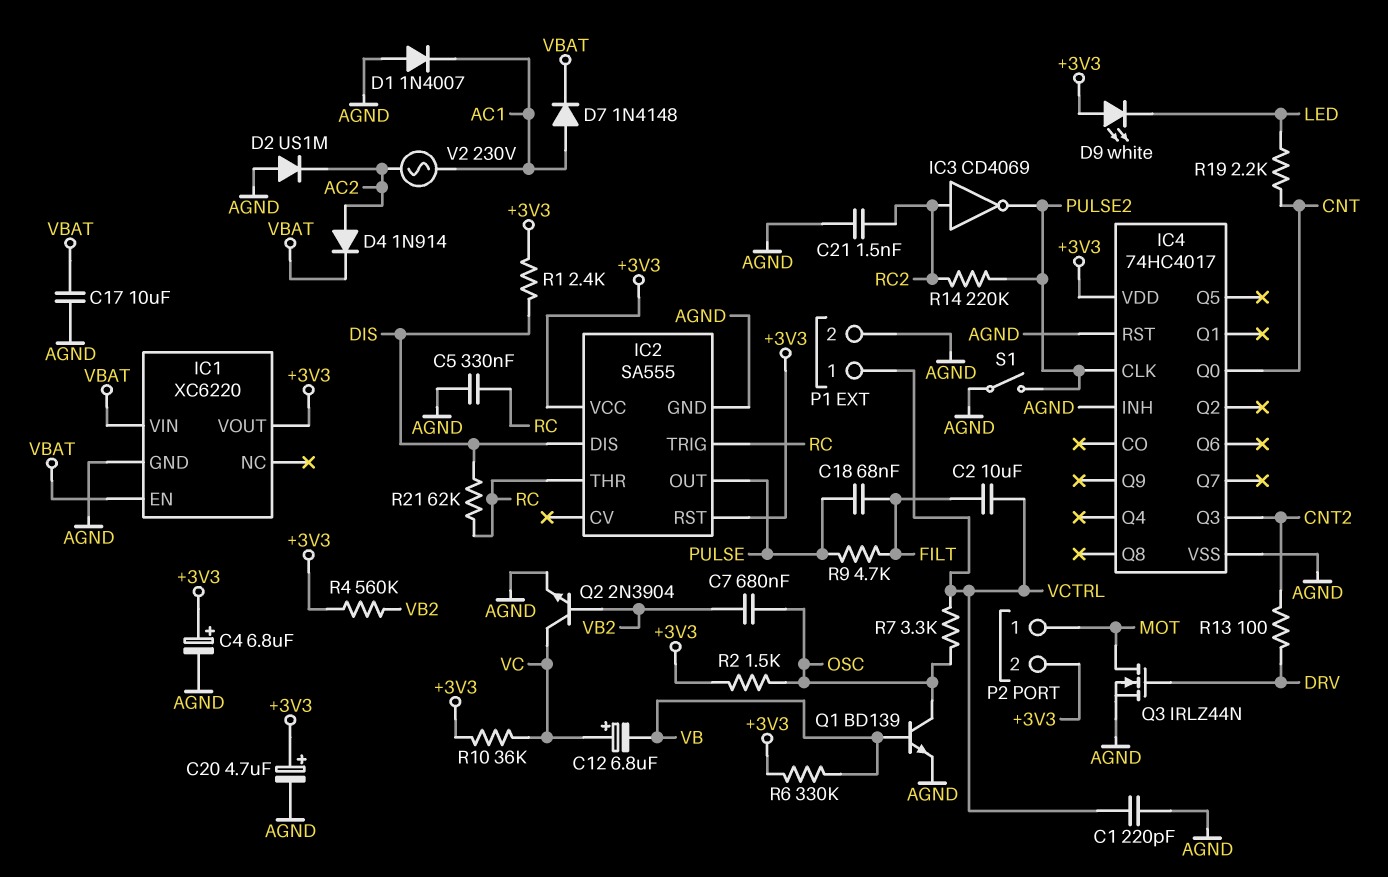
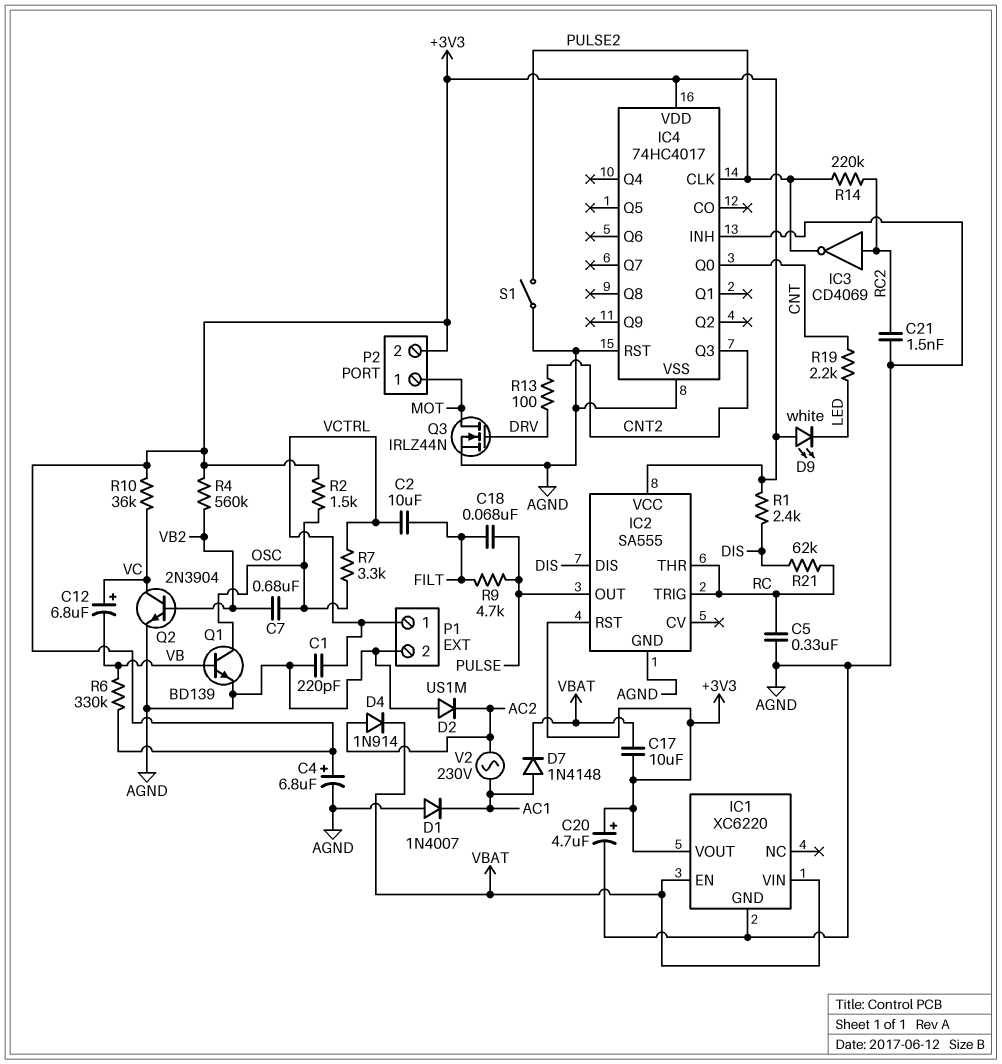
C17: 10uF (AGND, VBAT) -> 10uF (+3V3, VBAT)

